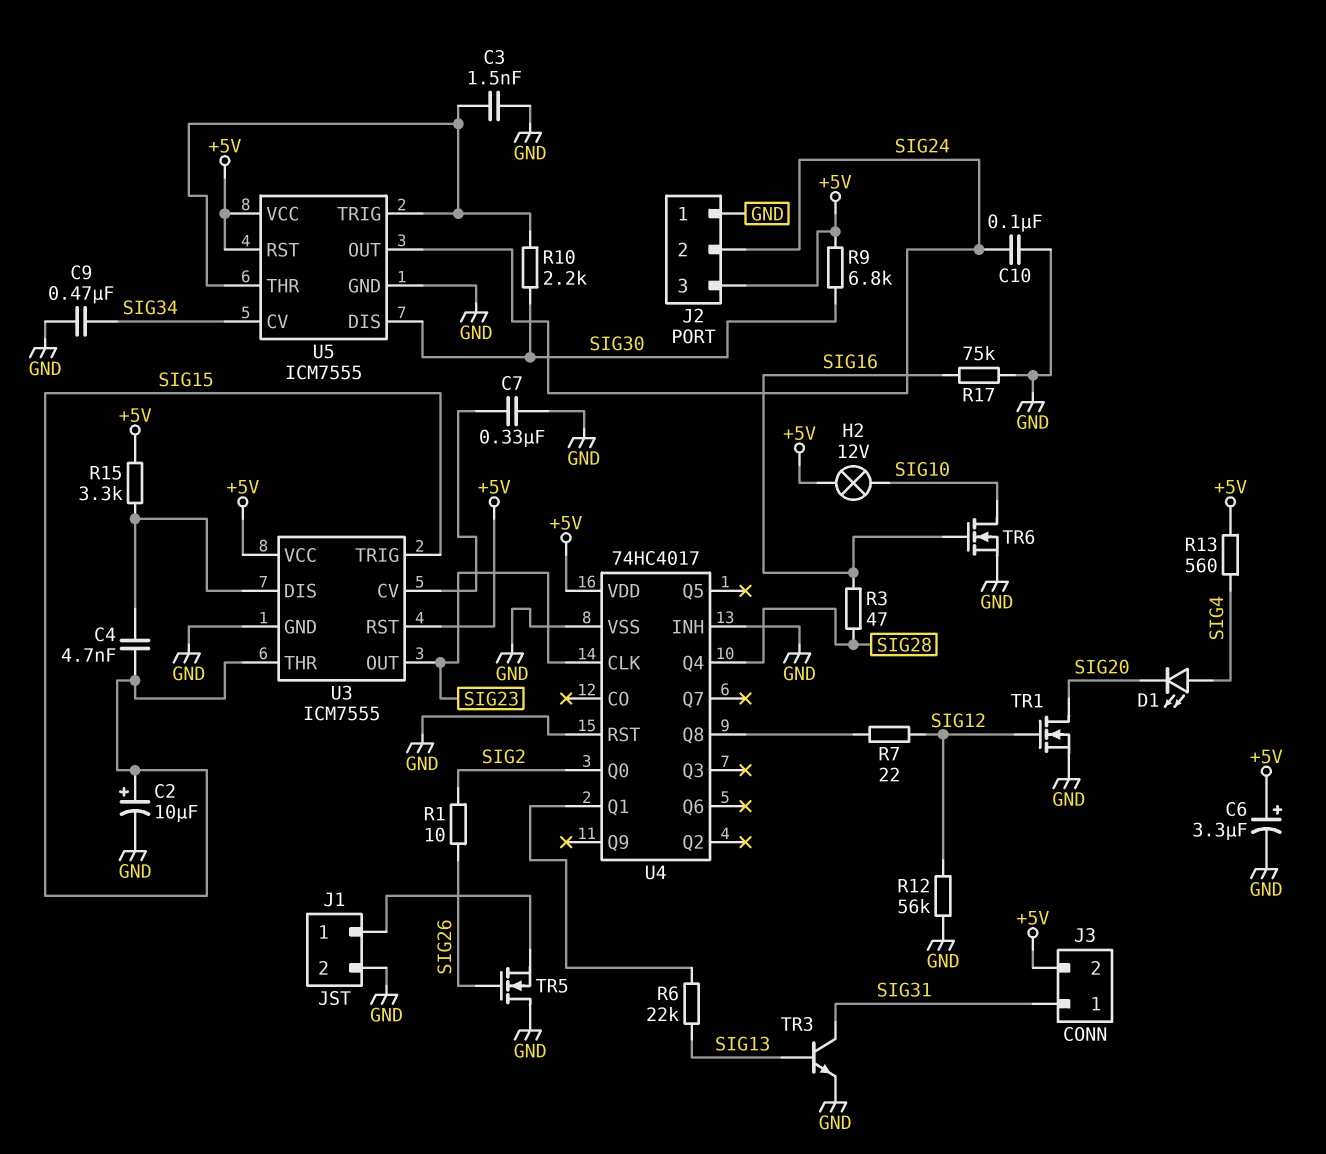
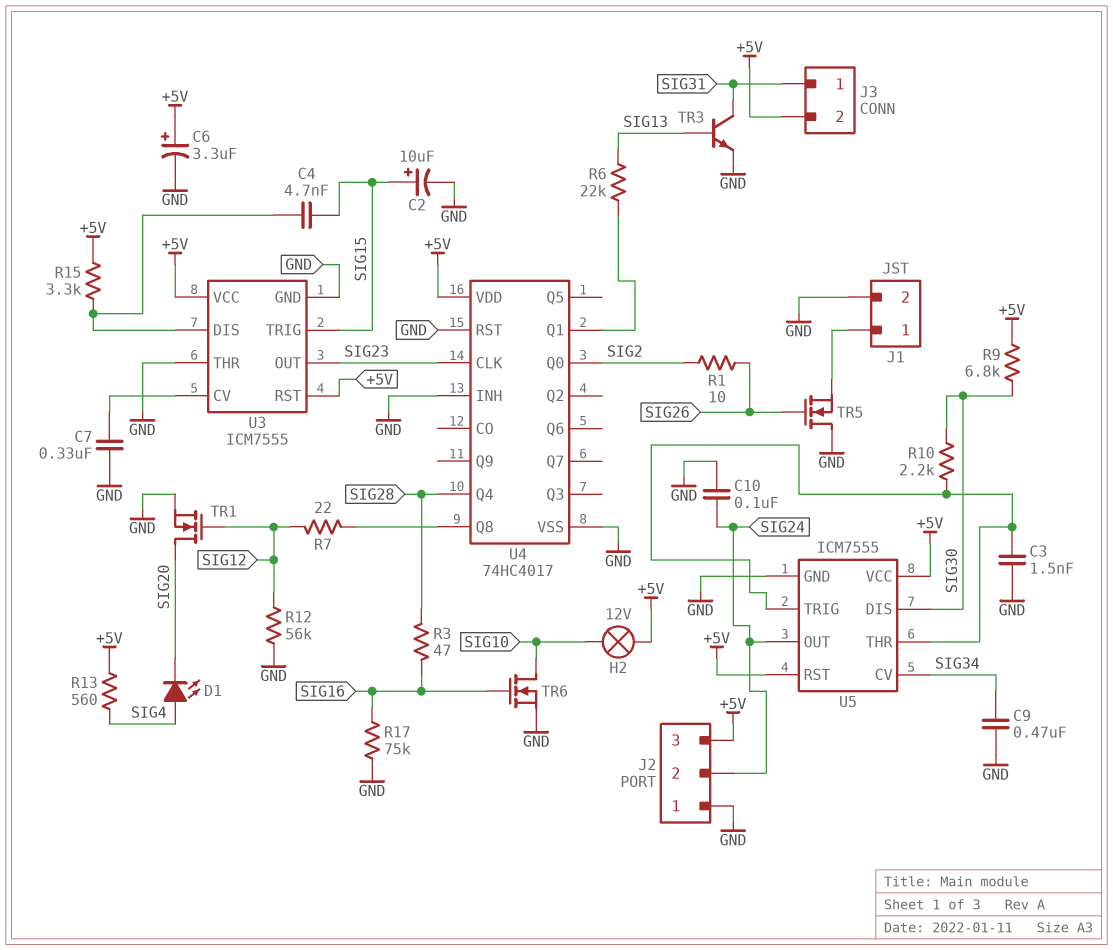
U3 pin THR: SIG15 -> GND

